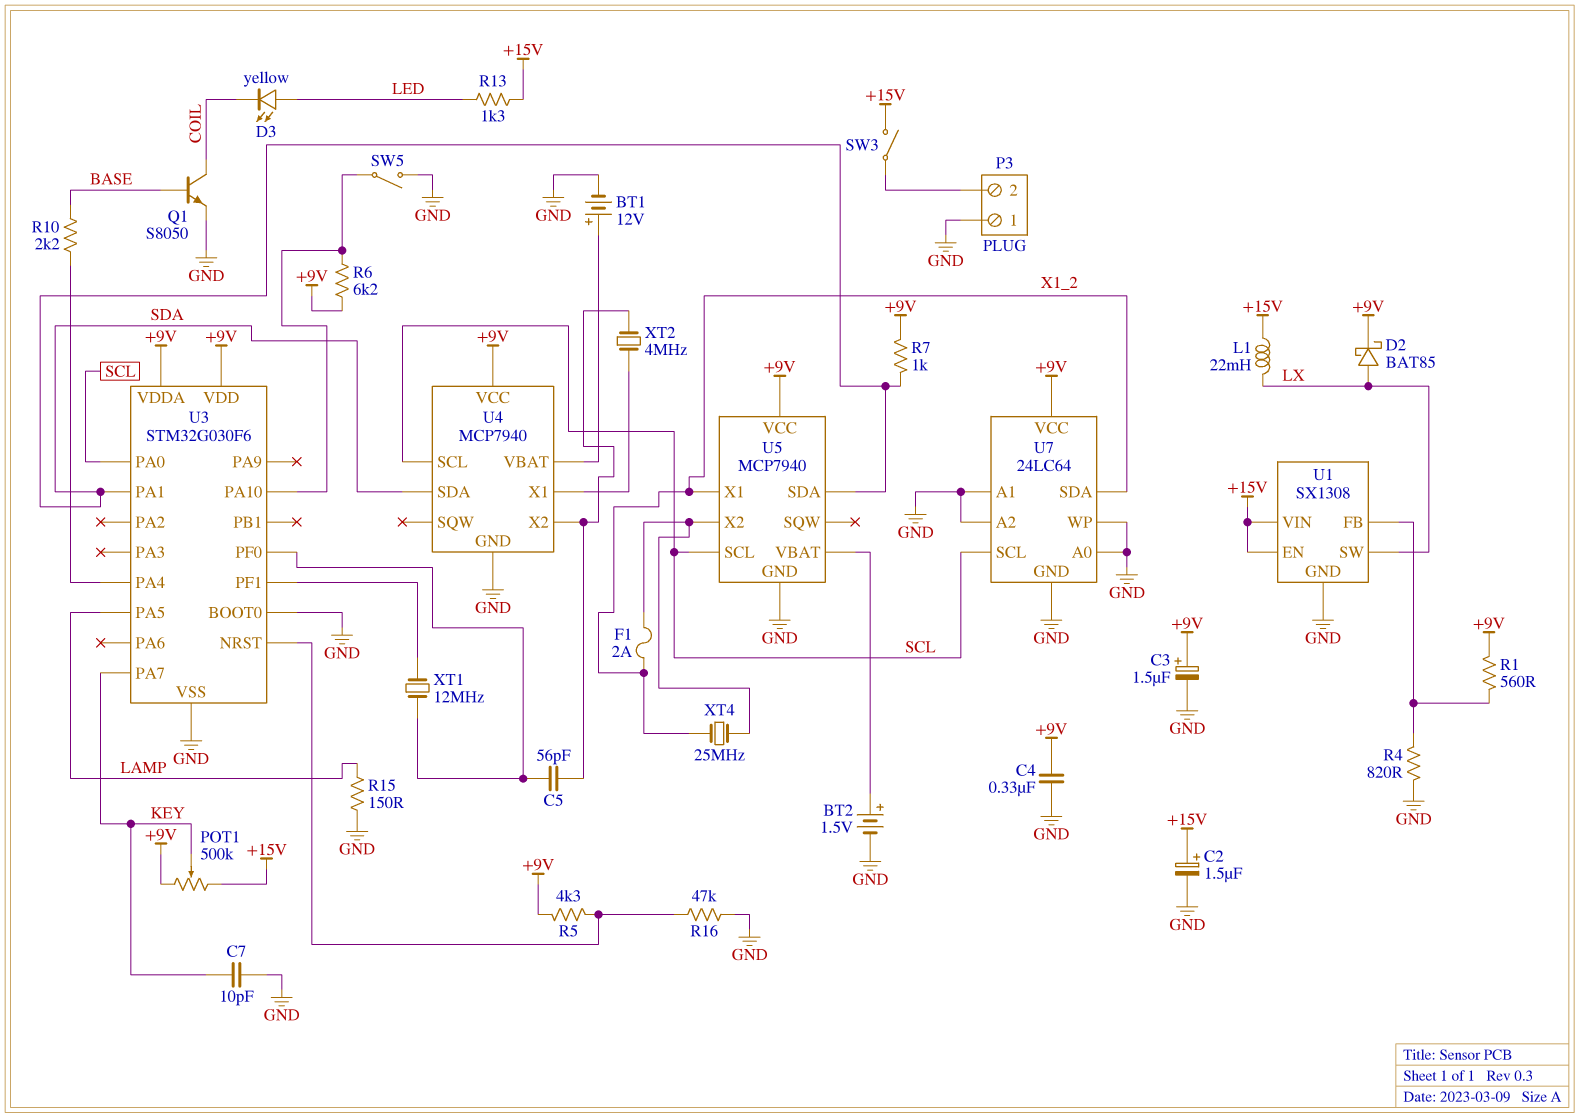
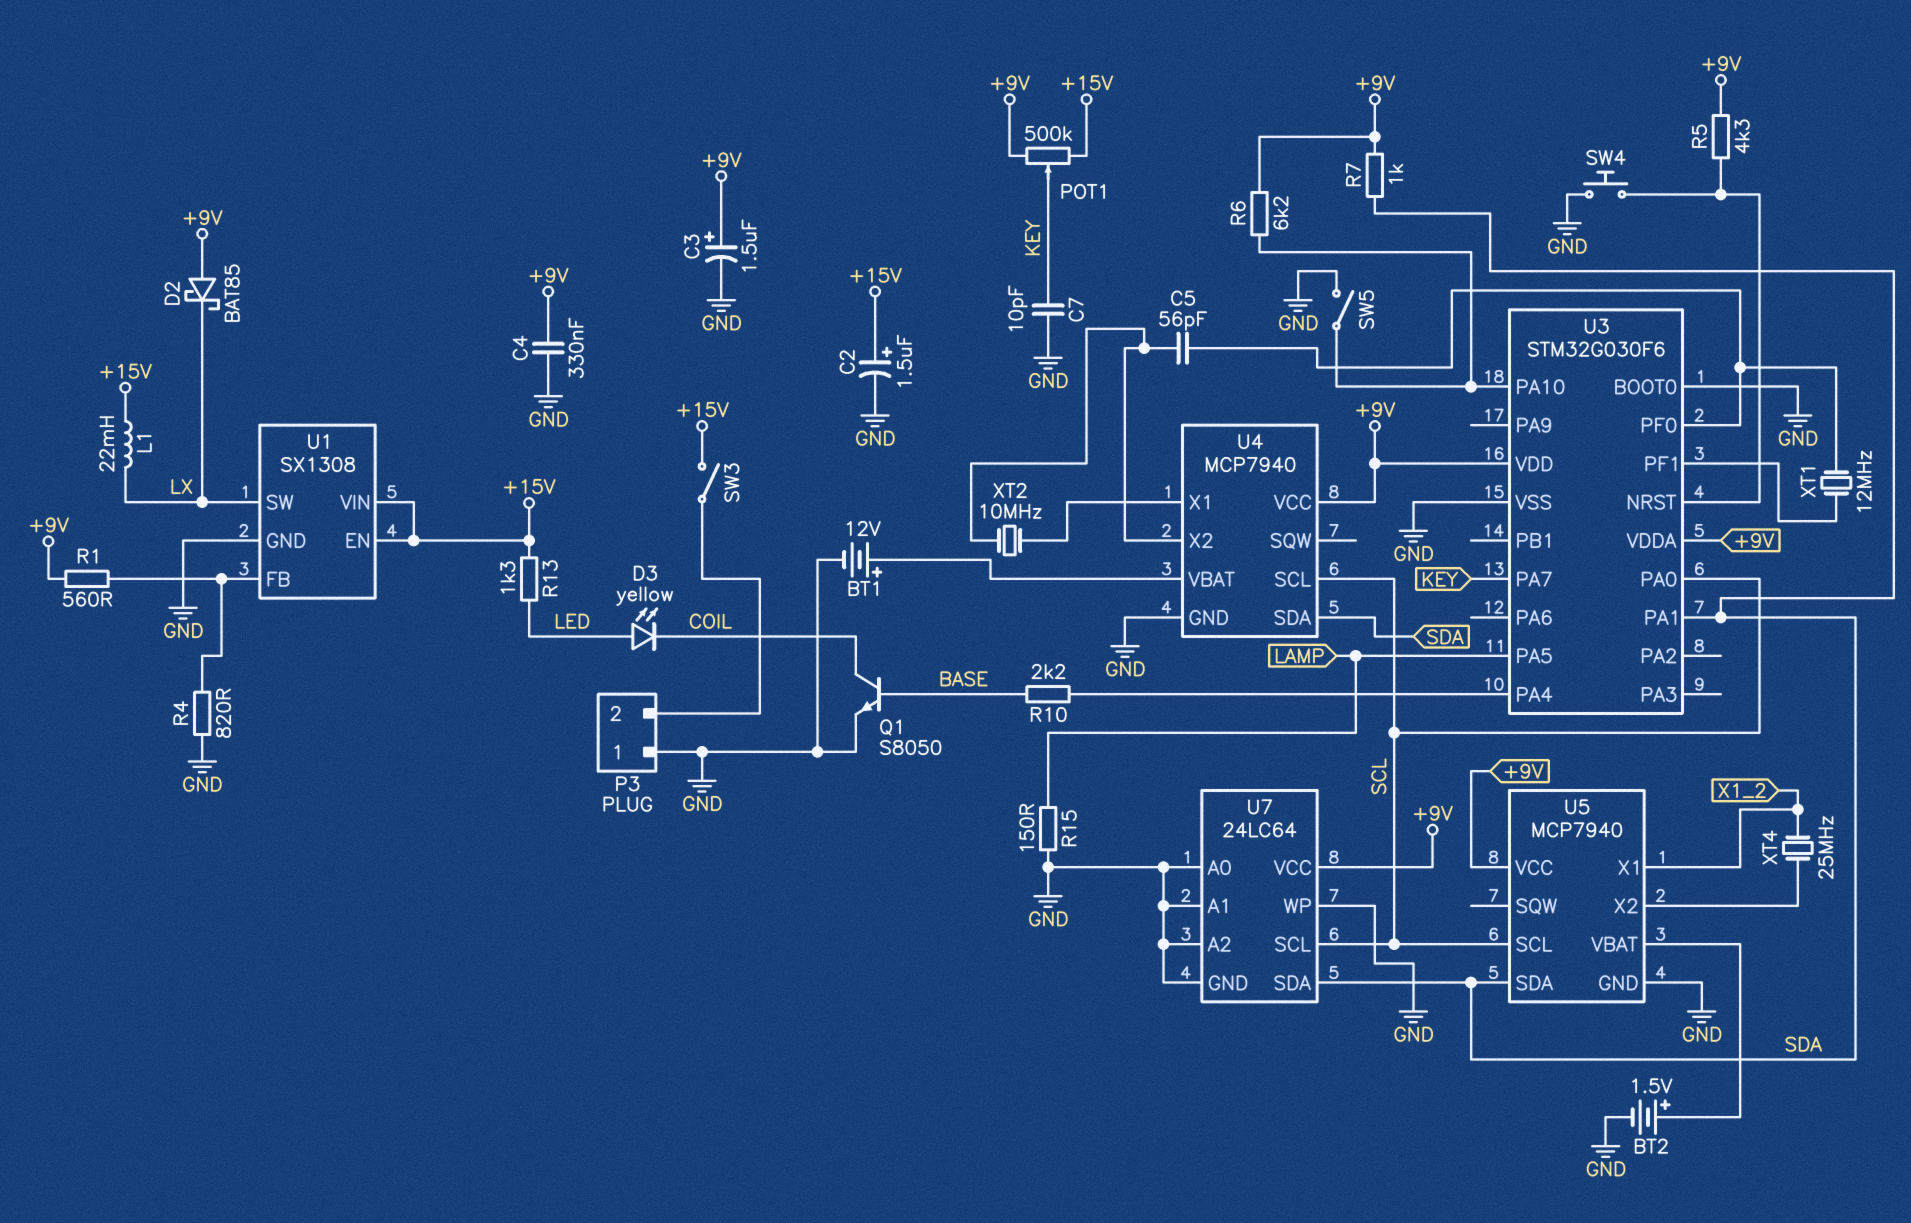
D2: schottky BAT85 (A LX, K +9V) -> schottky BAT85 (A +9V, K LX)
F1: 2A (U5/X2, X1_2) -> none
R16: 47k (GND, U3/NRST) -> none
SW4: none -> button (GND, U3/NRST)
U7 pin SDA: X1_2 -> SDA
XT2: 4MHz (U4/X1, U4/X2) -> 10MHz (U4/X1, U4/X2)

